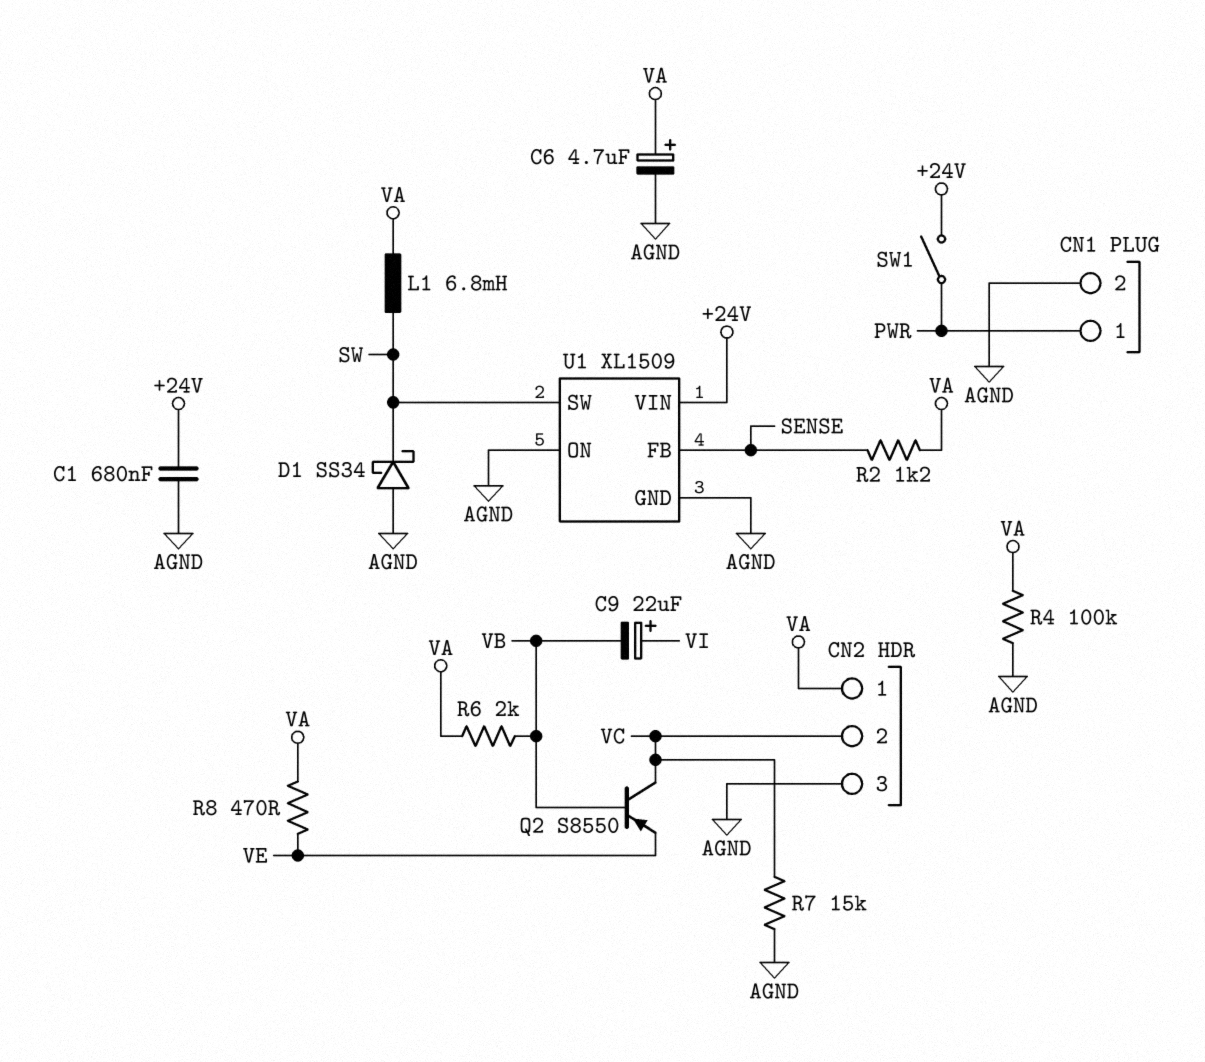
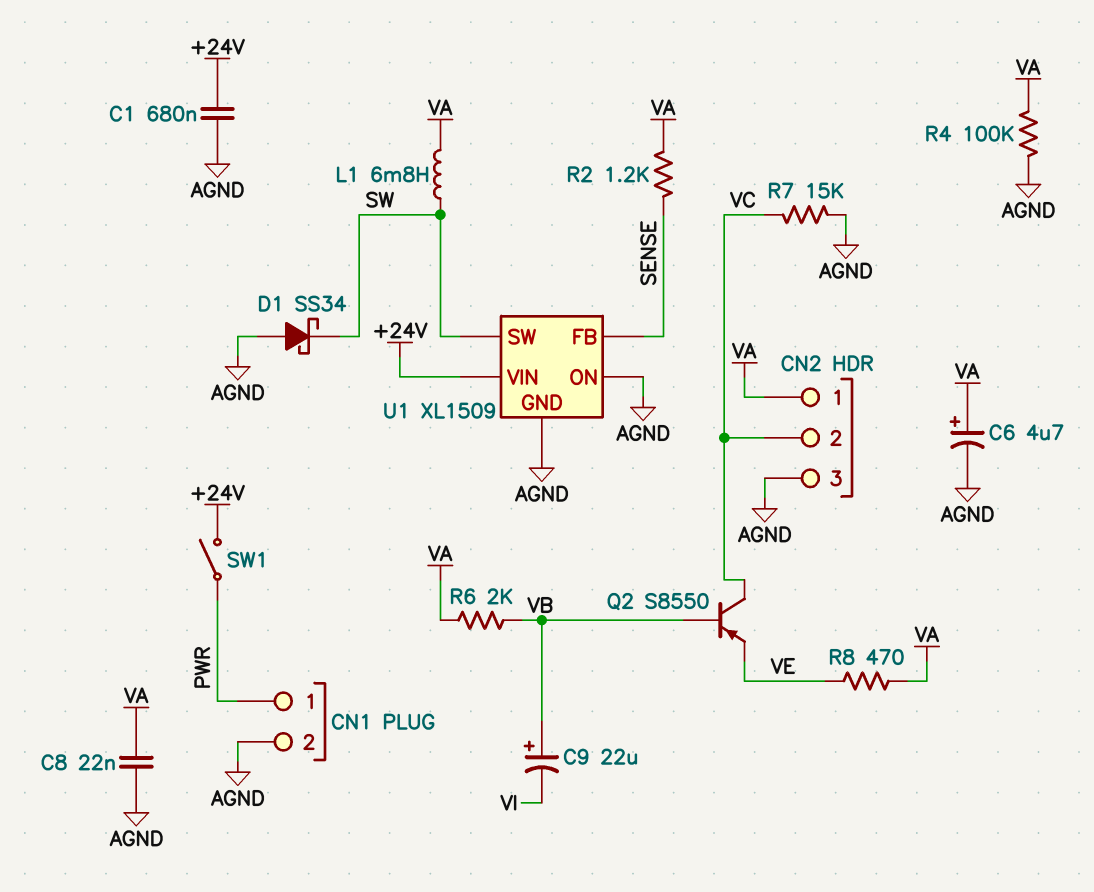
C8: none -> 22nF (AGND, VA)
C9: 22uF (plus VI, minus VB) -> 22uF (plus VB, minus VI)

